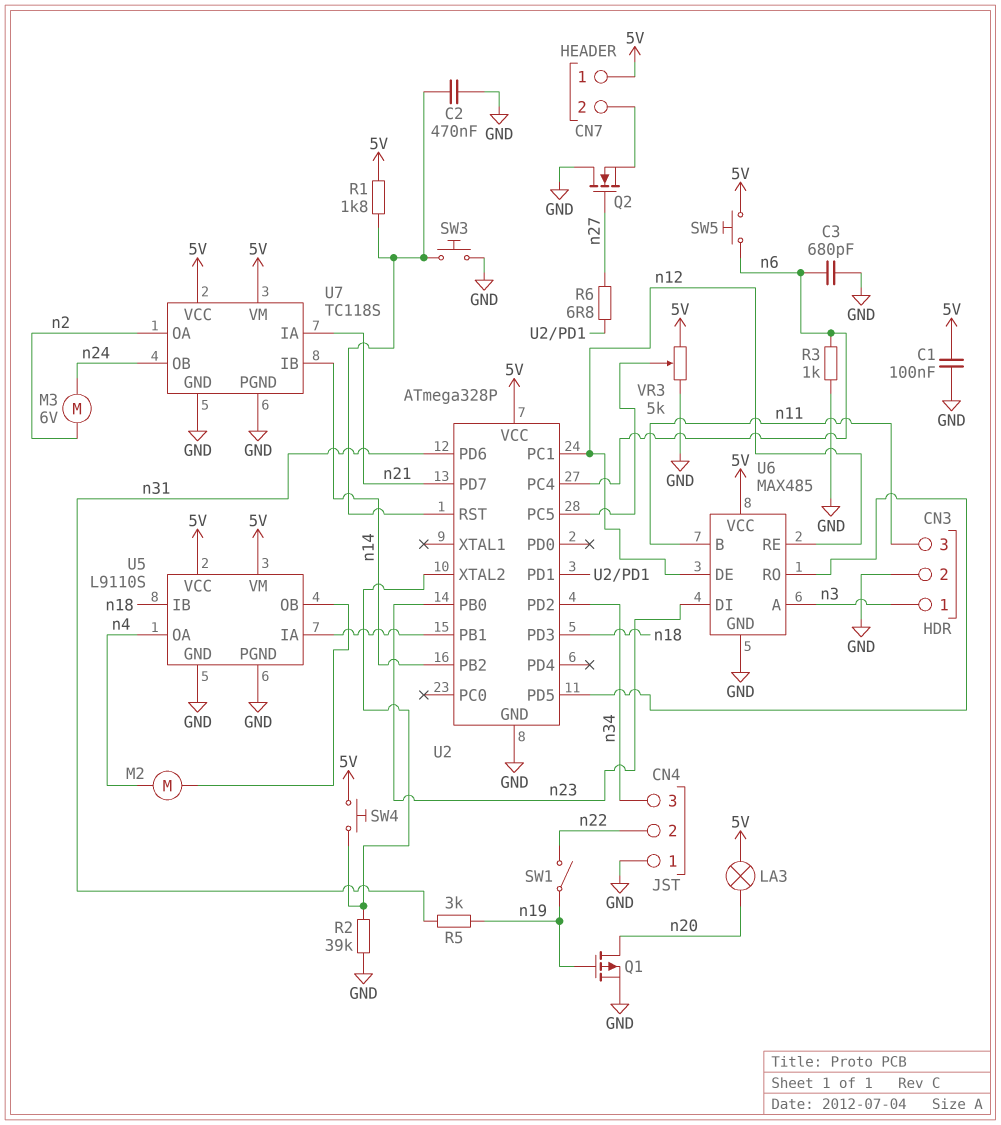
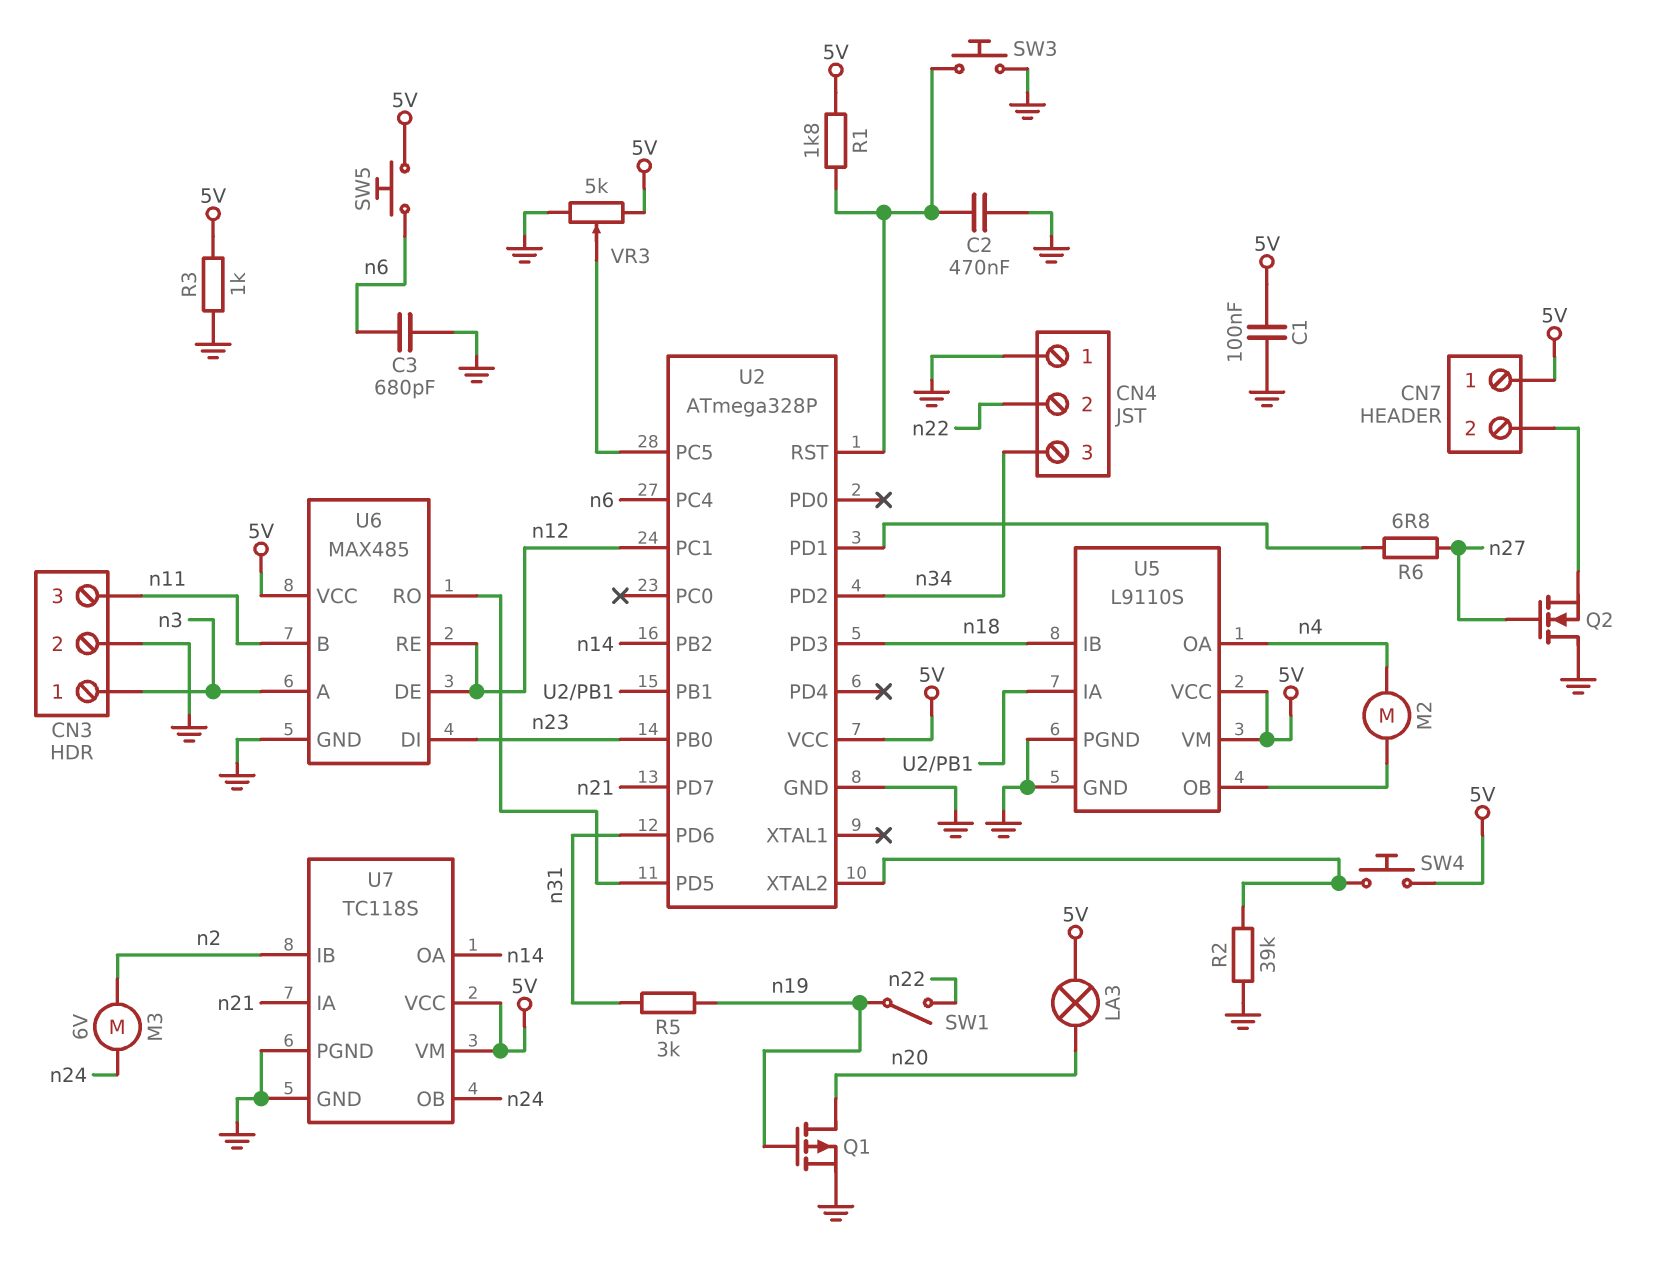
R3: 1k (GND, n6) -> 1k (5V, GND)
U7 pin IB: n14 -> n2
U7 pin OA: n2 -> n14

